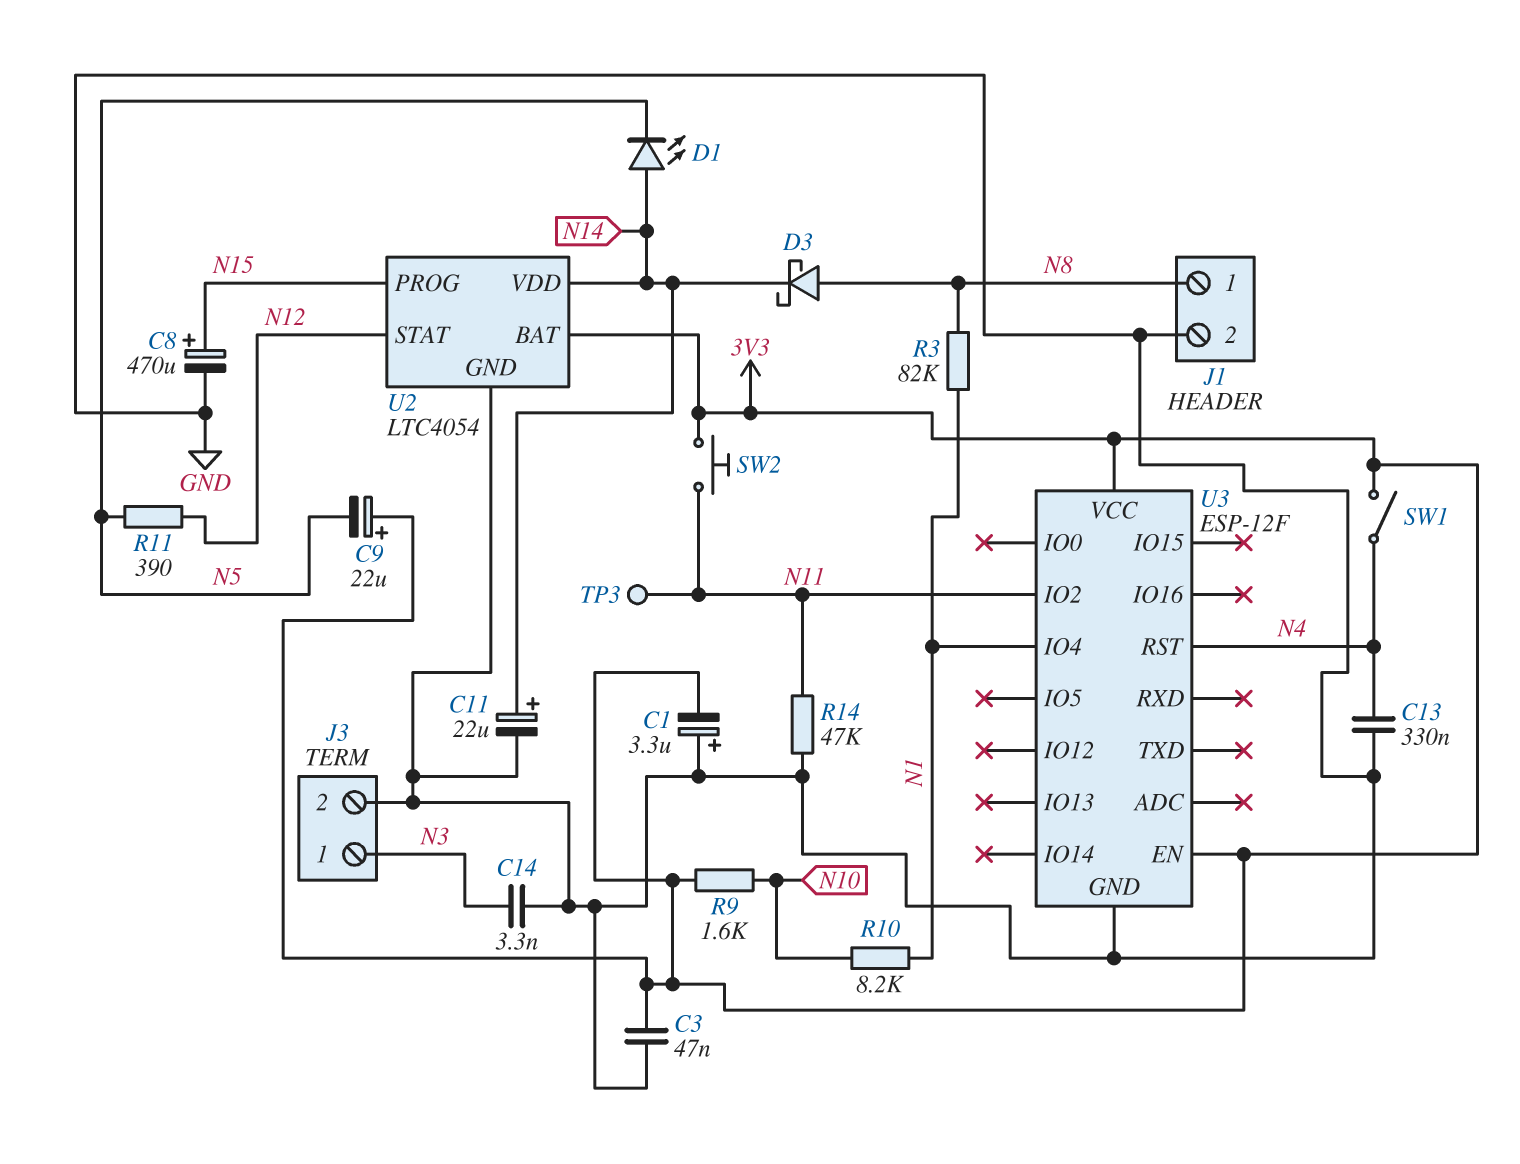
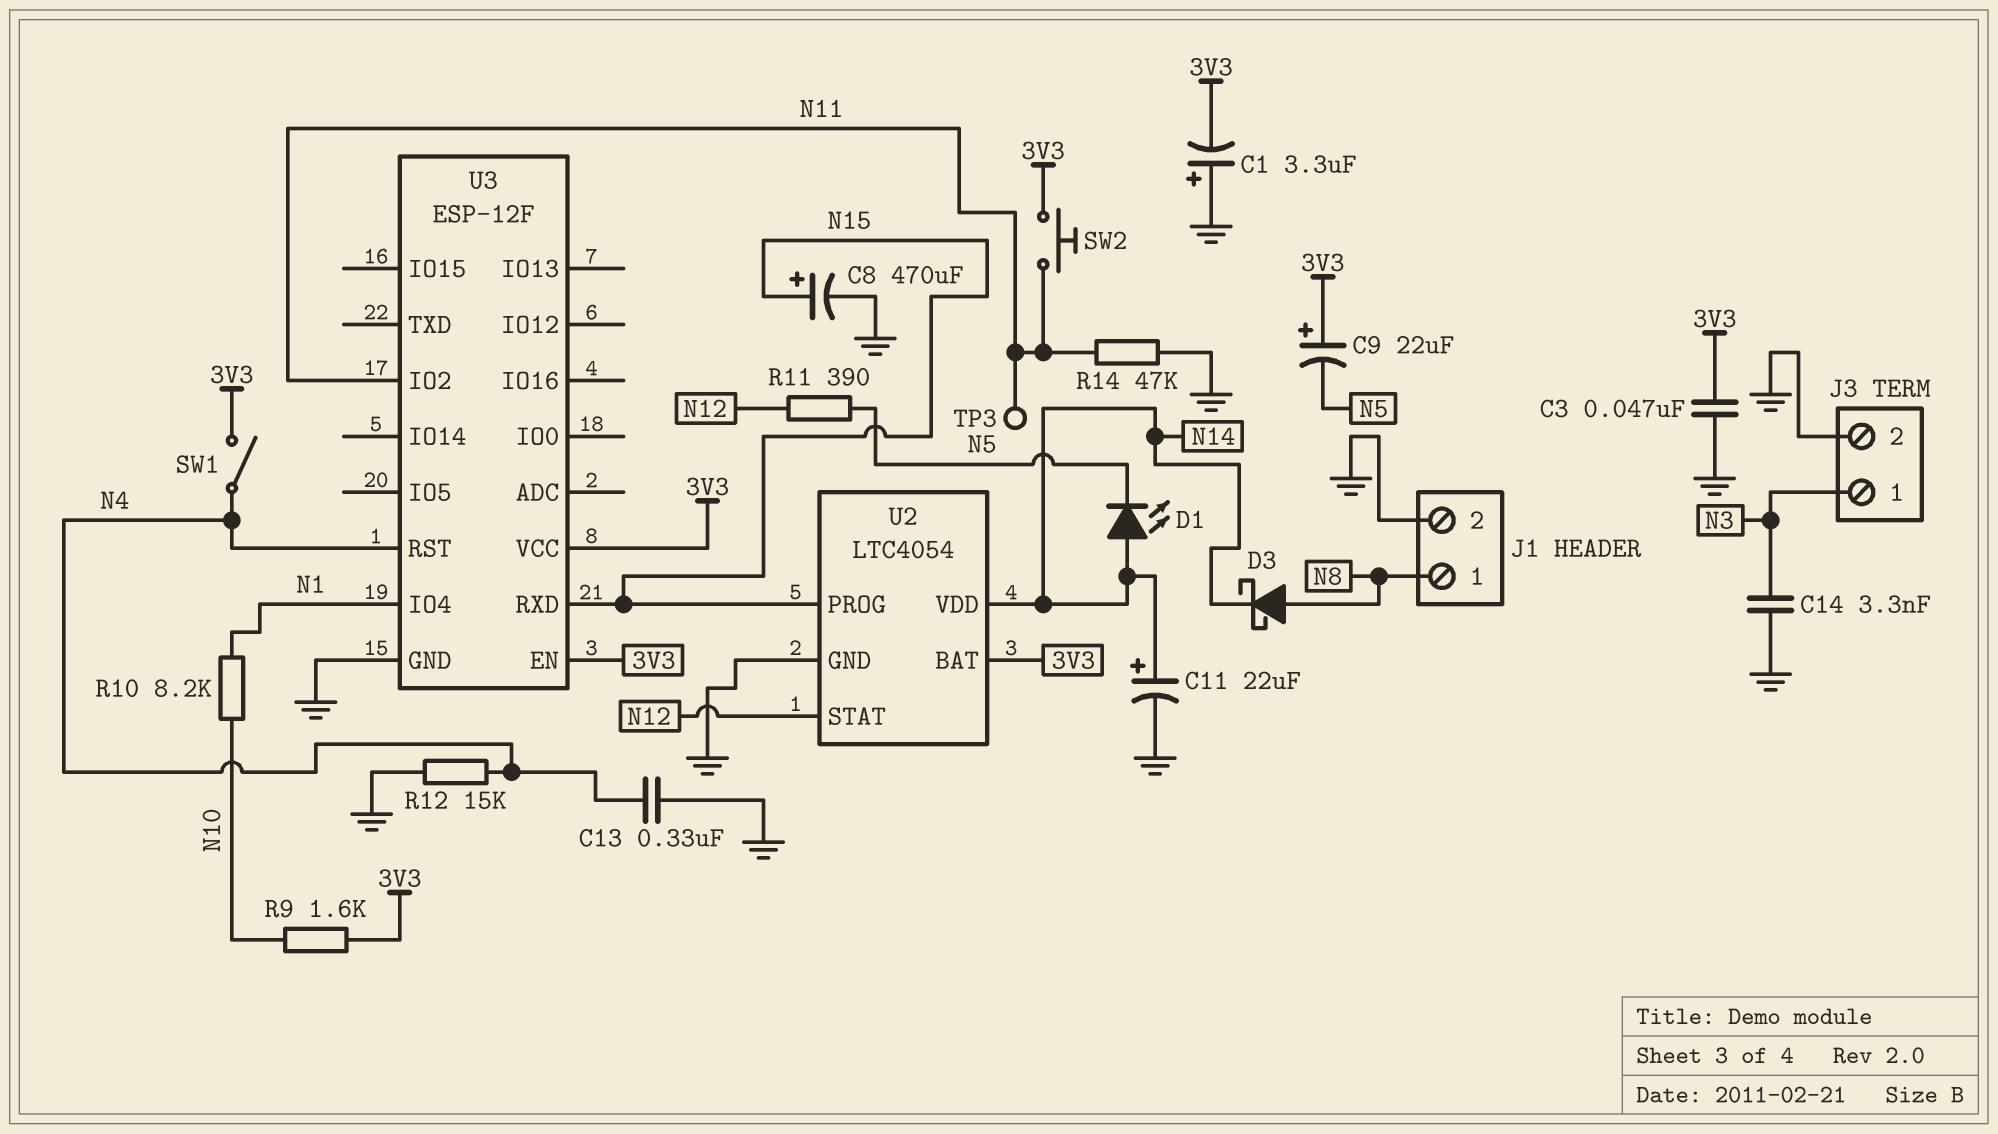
R3: 82k (N1, N8) -> none
R12: none -> 15k (GND, N4)
U3 pin RXD: none -> N15

